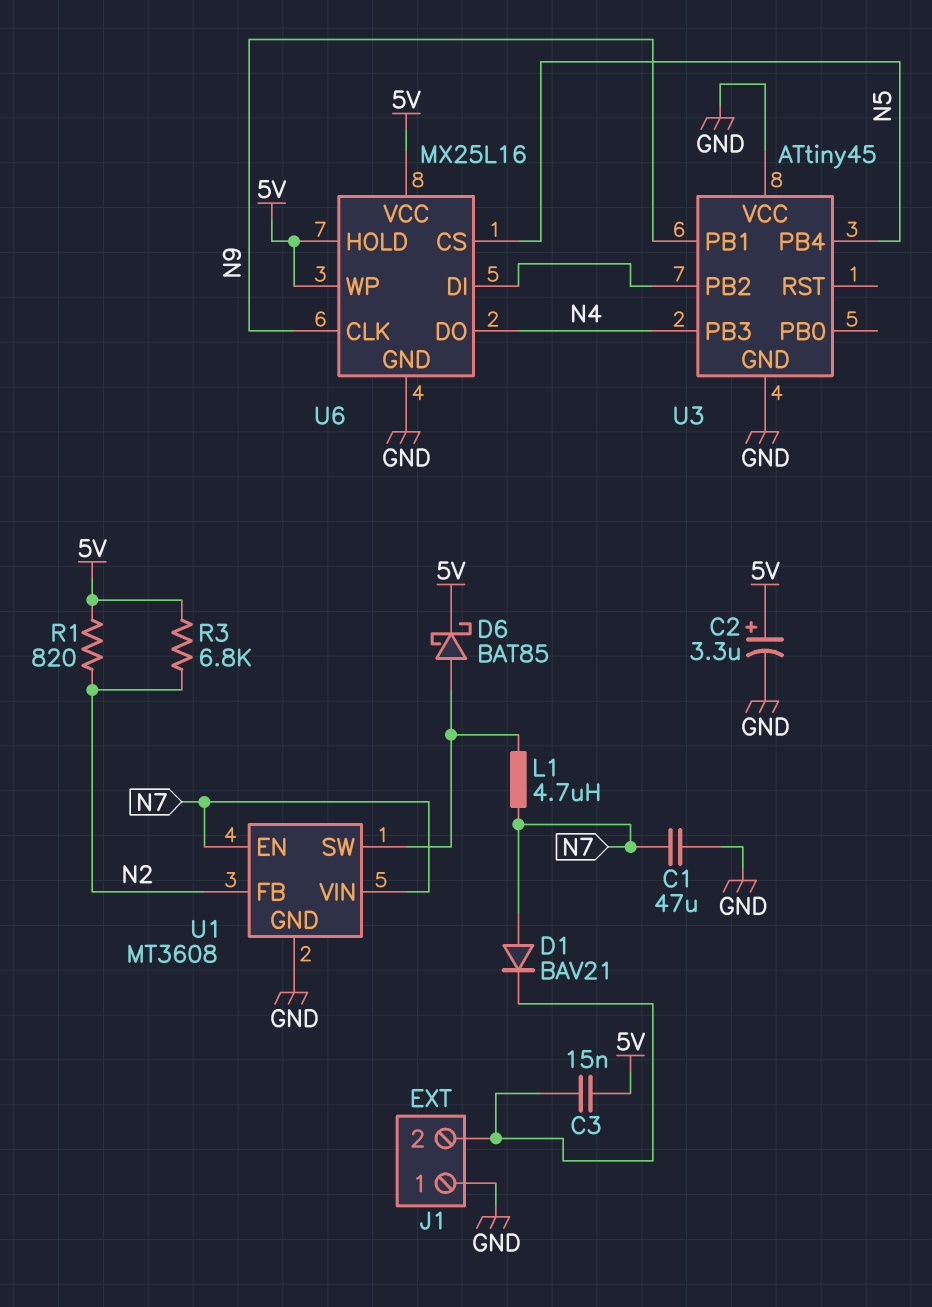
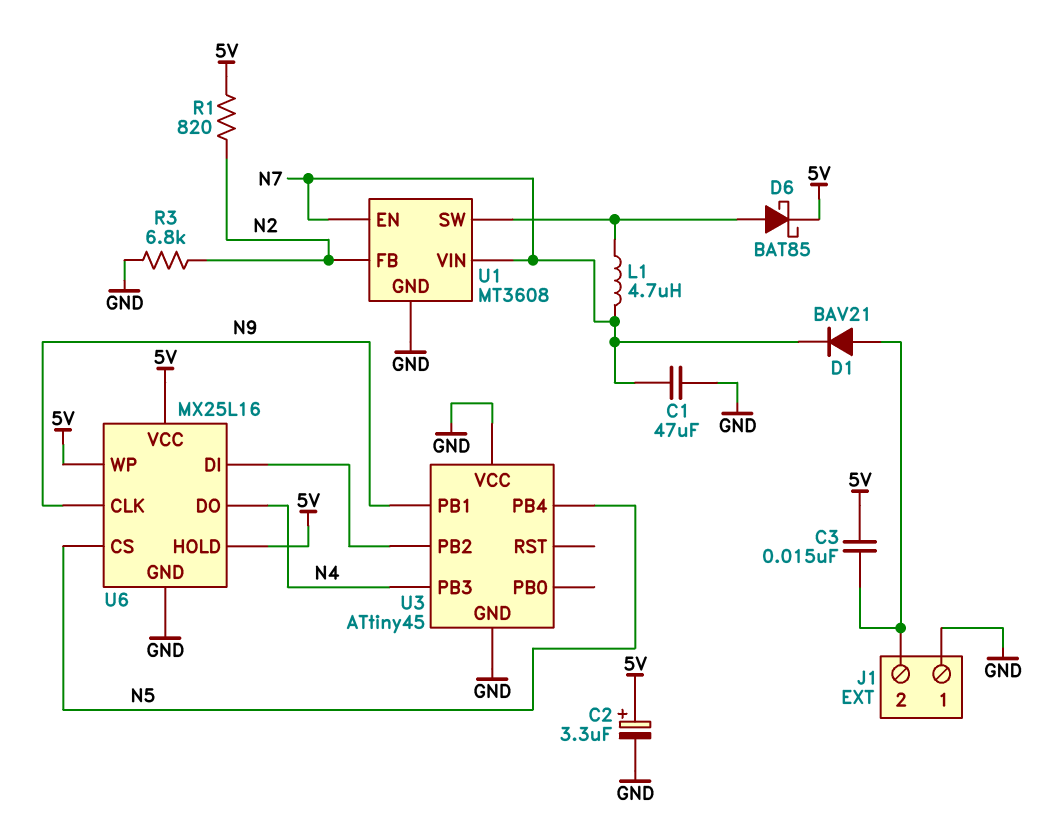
D1: diode BAV21 (A N7, K J1/2) -> diode BAV21 (A J1/2, K N7)
R3: 6.8k (5V, N2) -> 6.8k (GND, N2)

